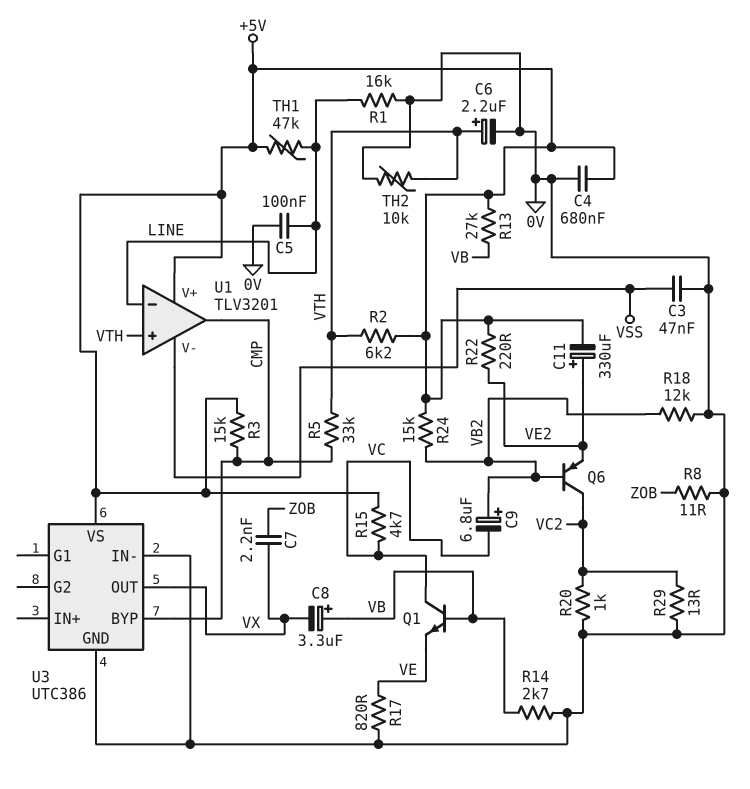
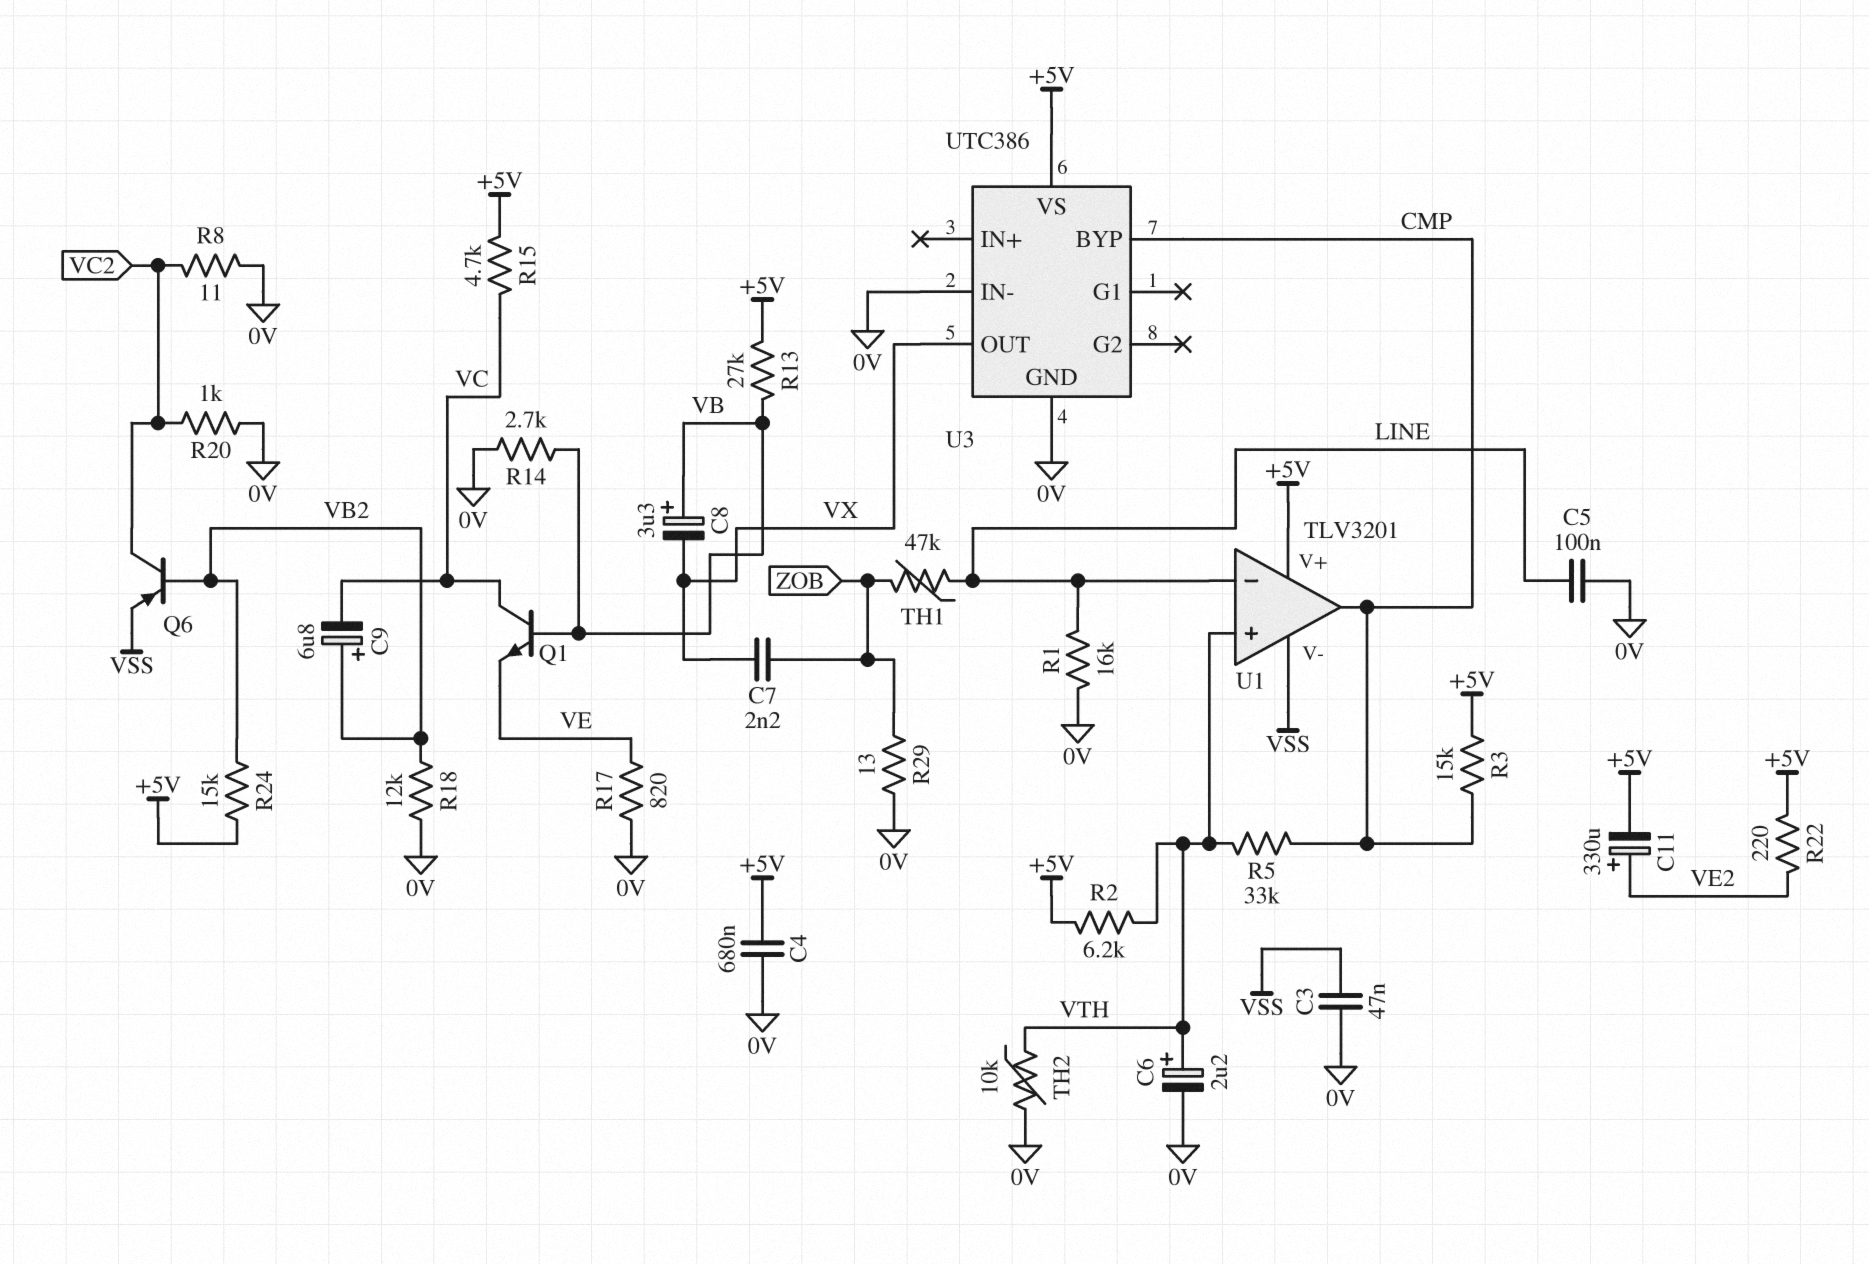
Q6: PNP (B VB2, C VC2, E VE2) -> PNP (B VB2, C VC2, E VSS)
R8: 11 (0V, ZOB) -> 11 (0V, VC2)
R29: 13 (0V, VC2) -> 13 (0V, ZOB)
TH1: 47k (+5V, LINE) -> 47k (LINE, ZOB)

